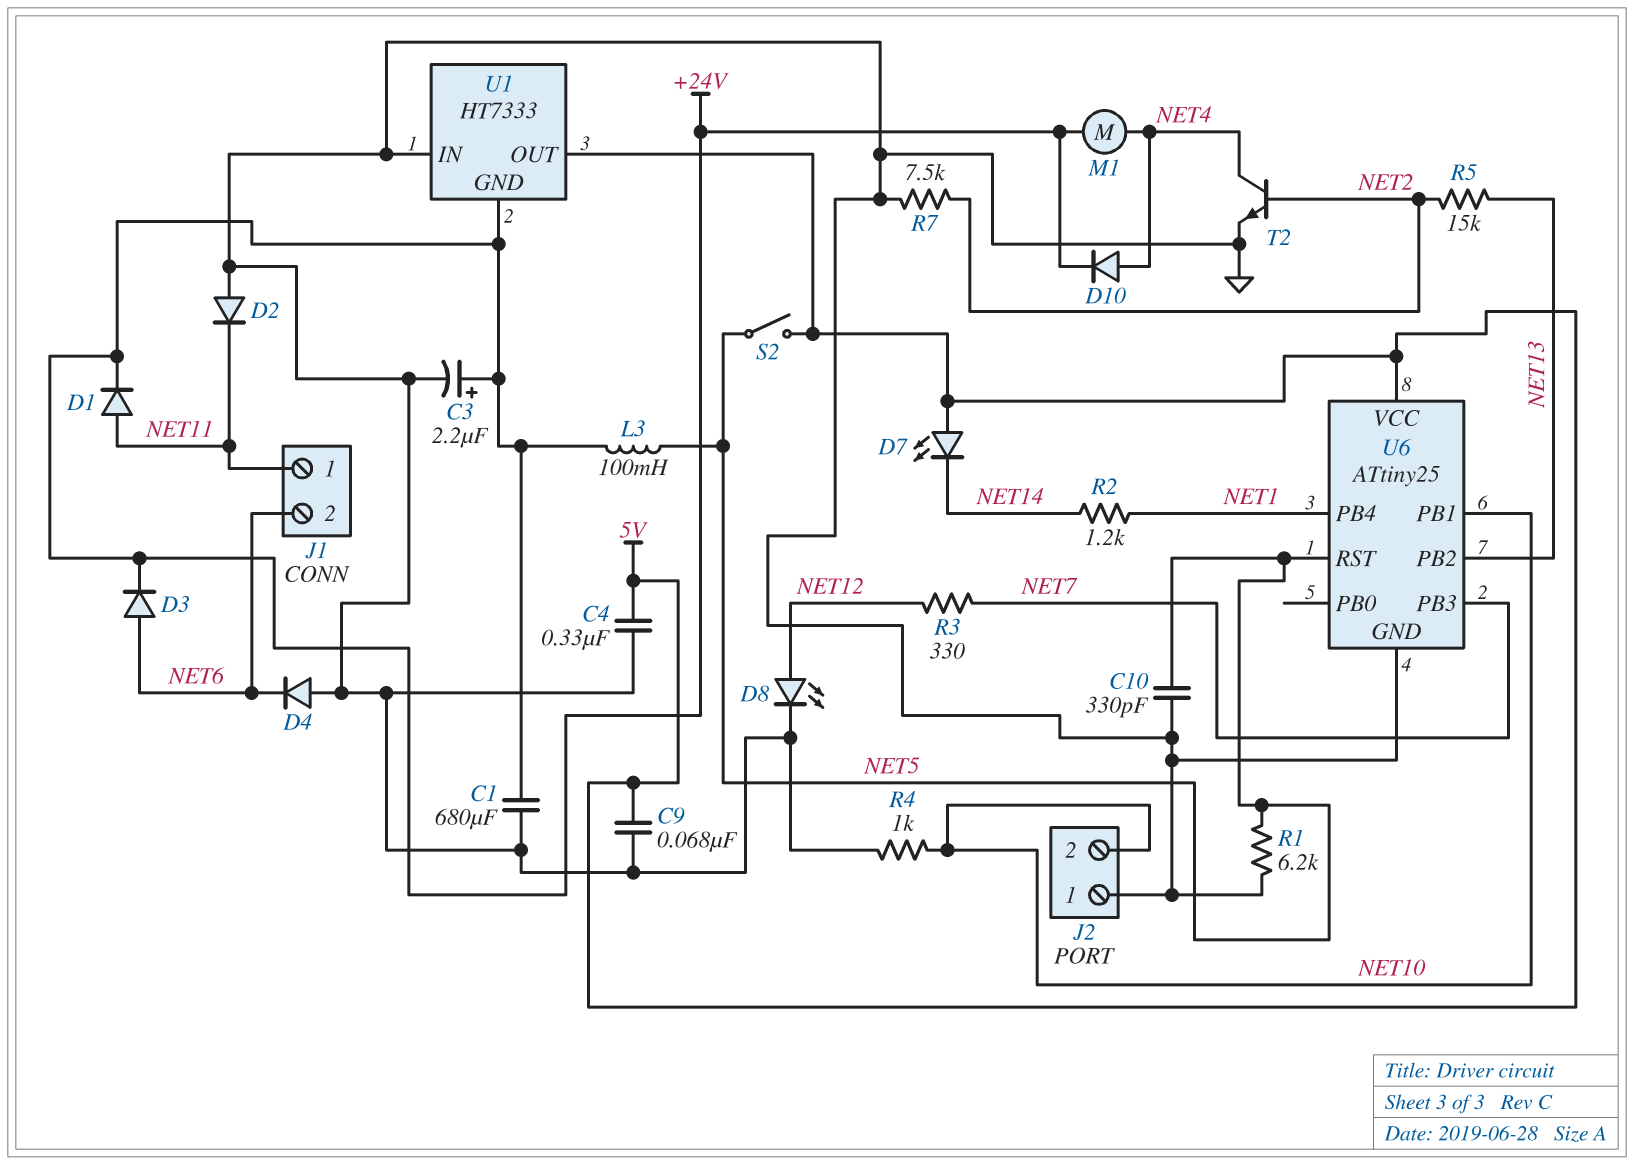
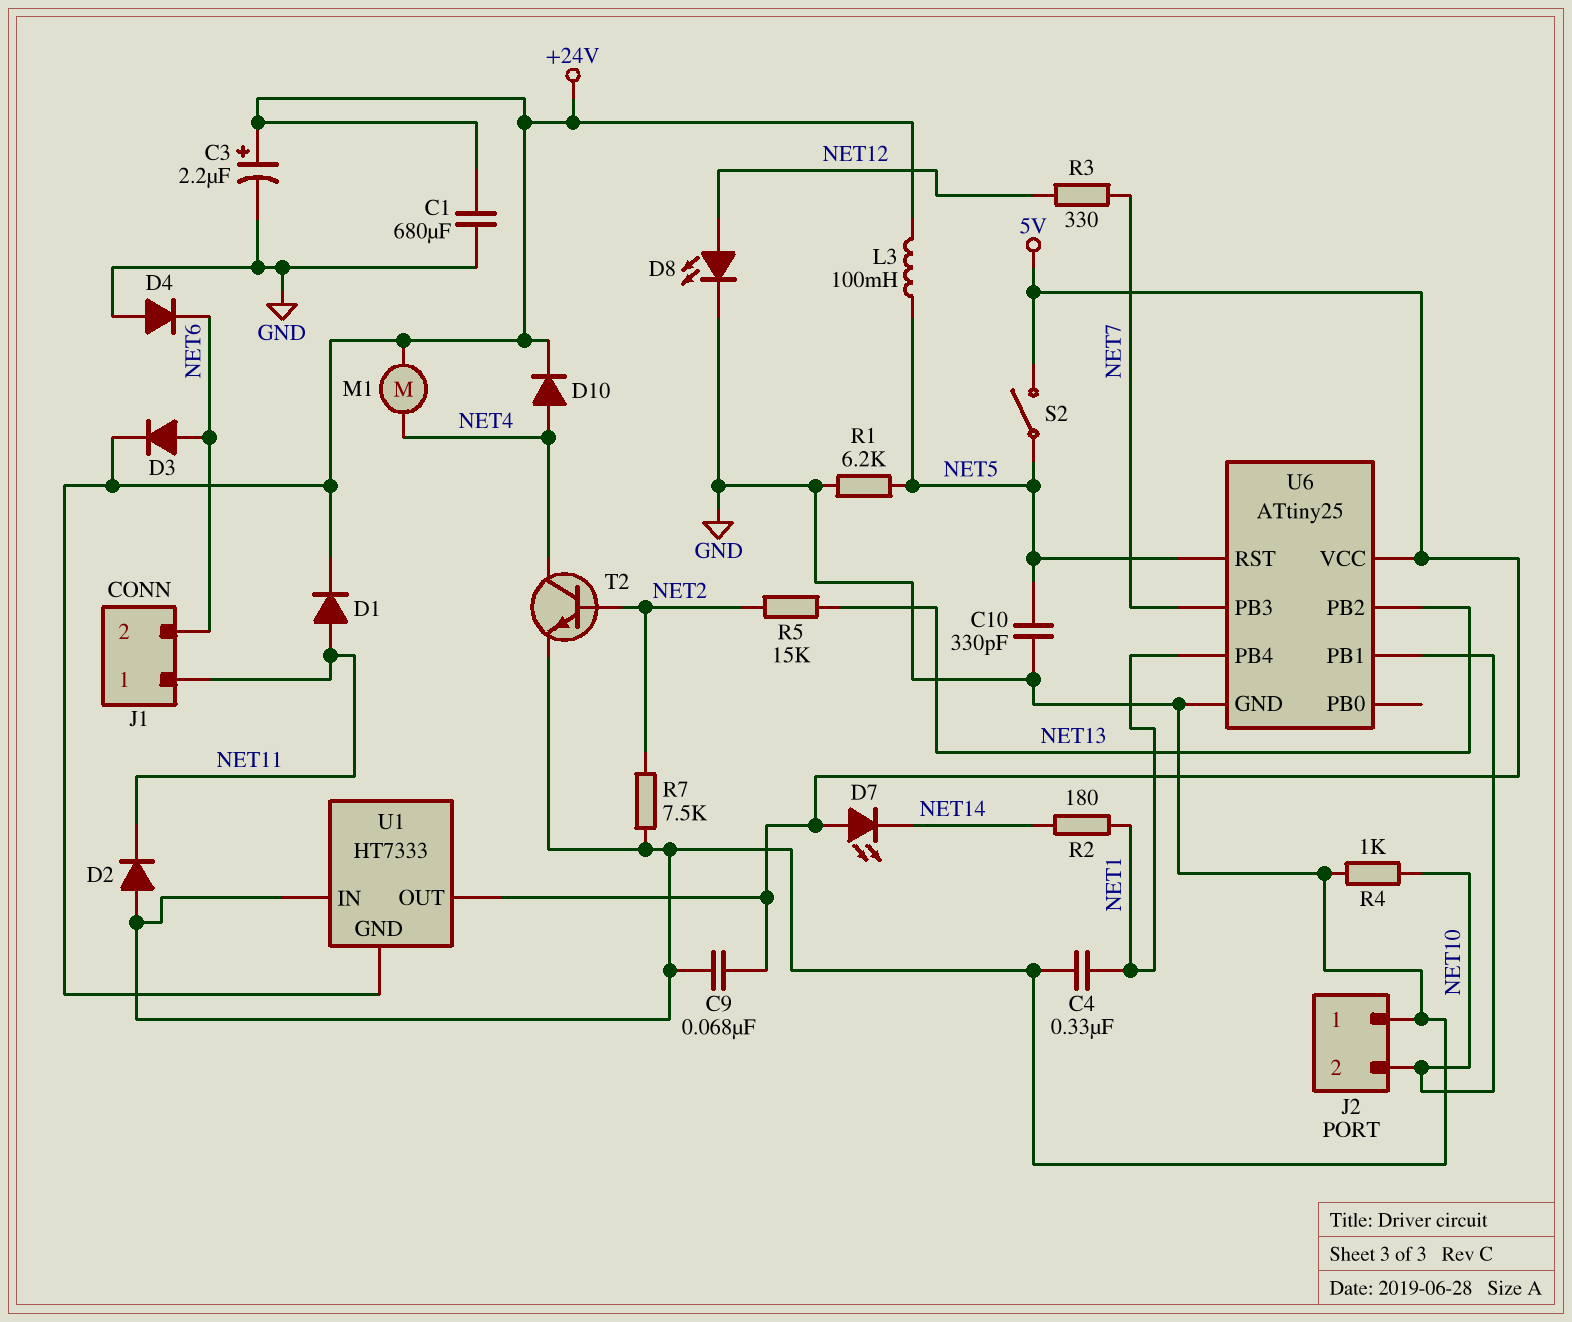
C4: 330nF (5V, GND) -> 330nF (GND, NET1)
R2: 1.2k (NET1, NET14) -> 180 (NET1, NET14)

